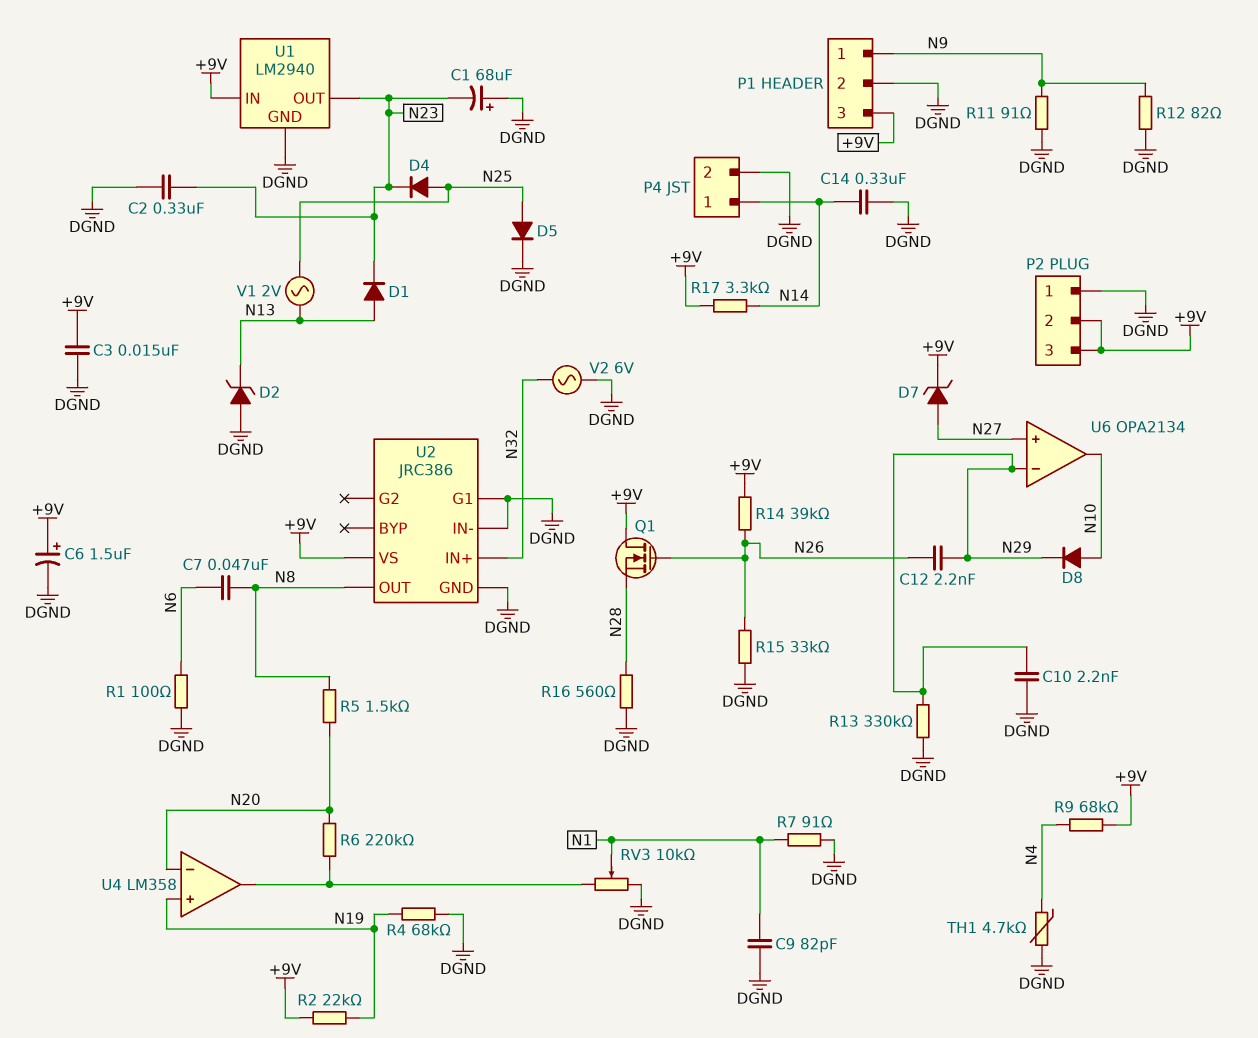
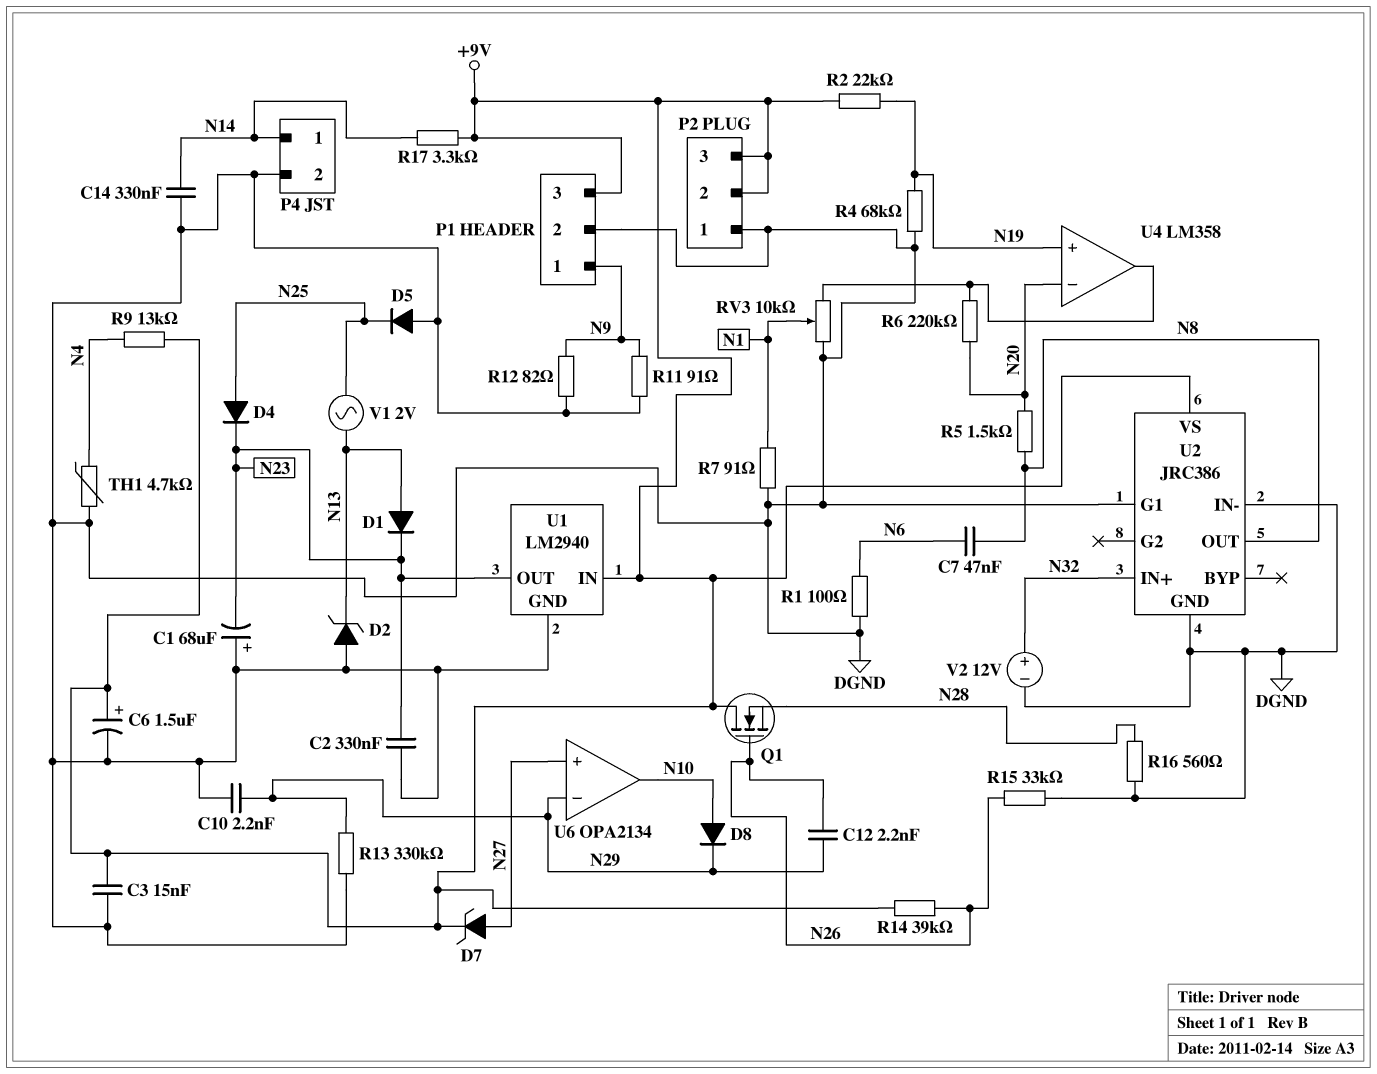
C9: 82pF (DGND, N1) -> none
D5: diode (A N25, K DGND) -> diode (A DGND, K N25)
R9: 68k (+9V, N4) -> 13k (+9V, N4)
V2: AC 6V (DGND, N32) -> 12V (plus N32, minus DGND)

